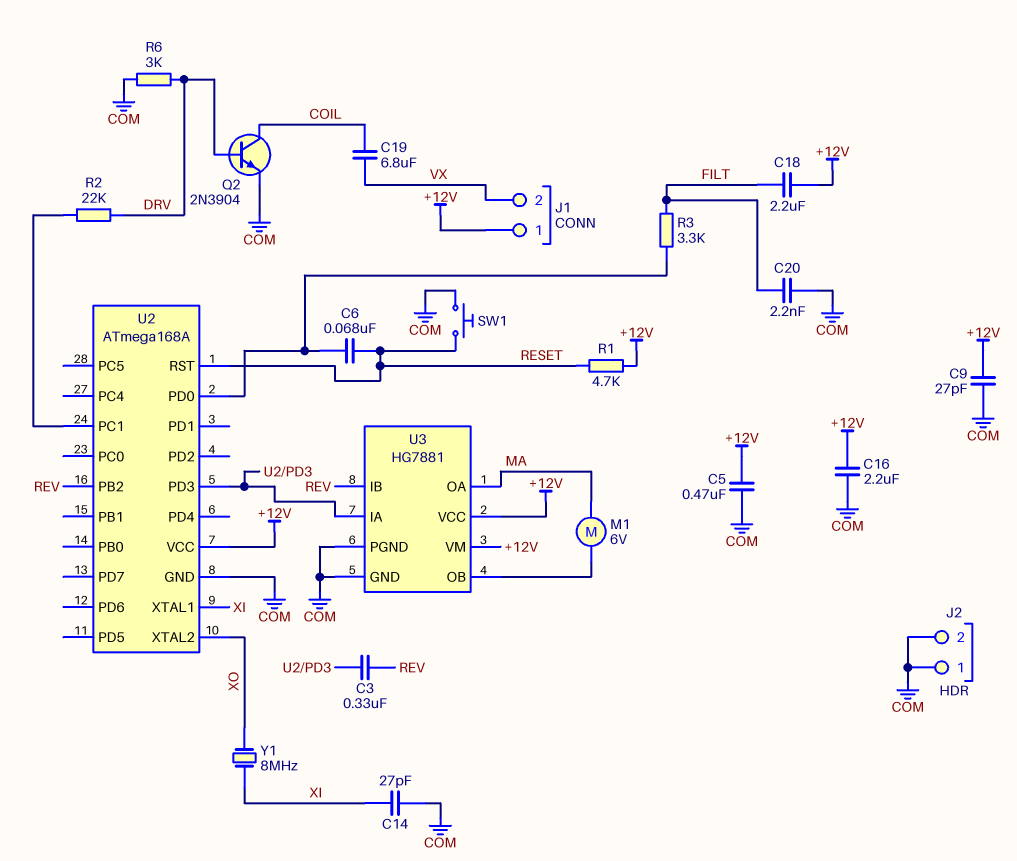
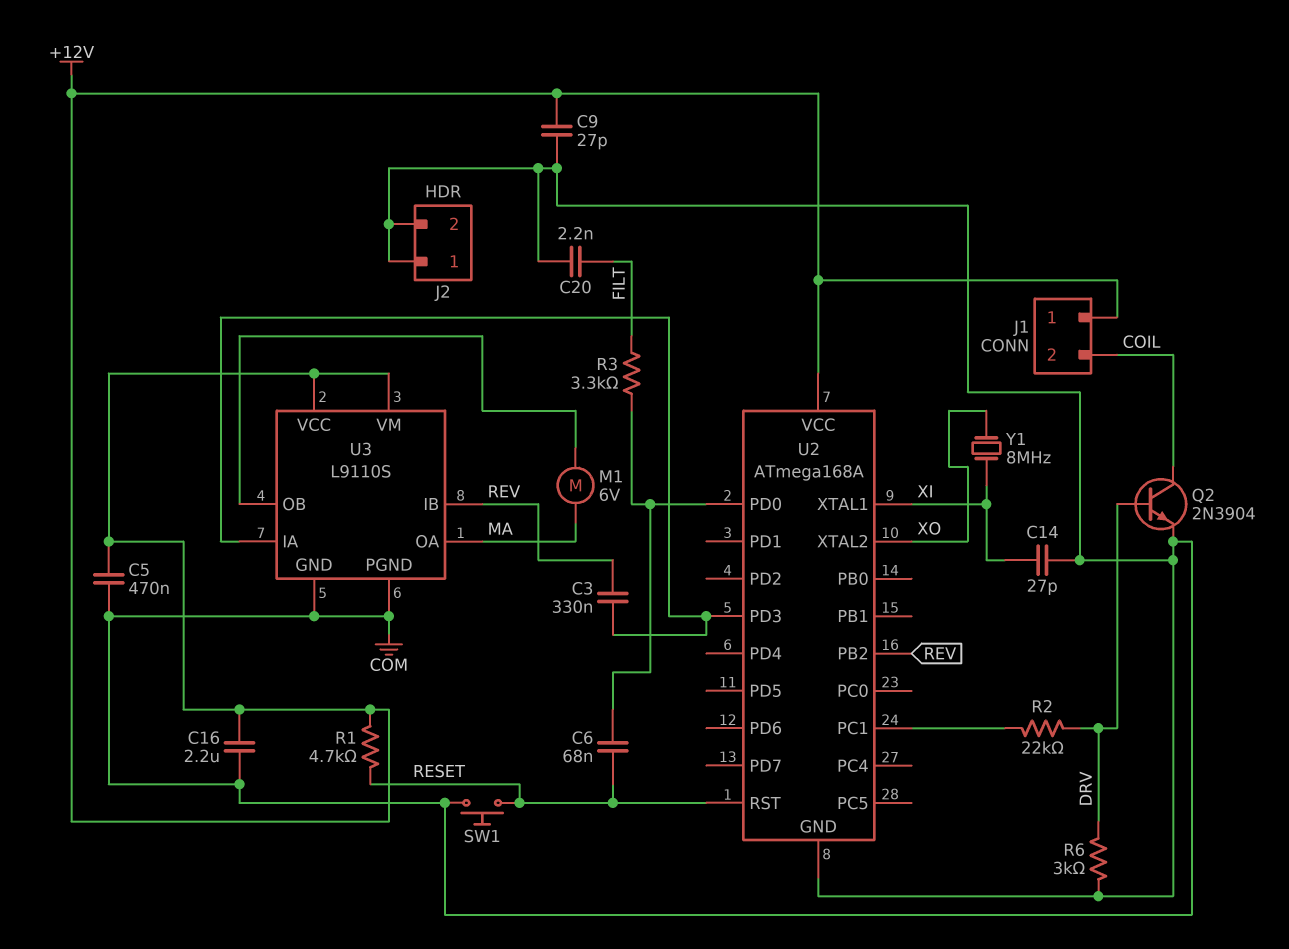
C18: 2.2uF (+12V, FILT) -> none
C19: 6.8uF (COIL, VX) -> none
J1 pin 2: VX -> COIL
U3: HG7881 -> L9110S

